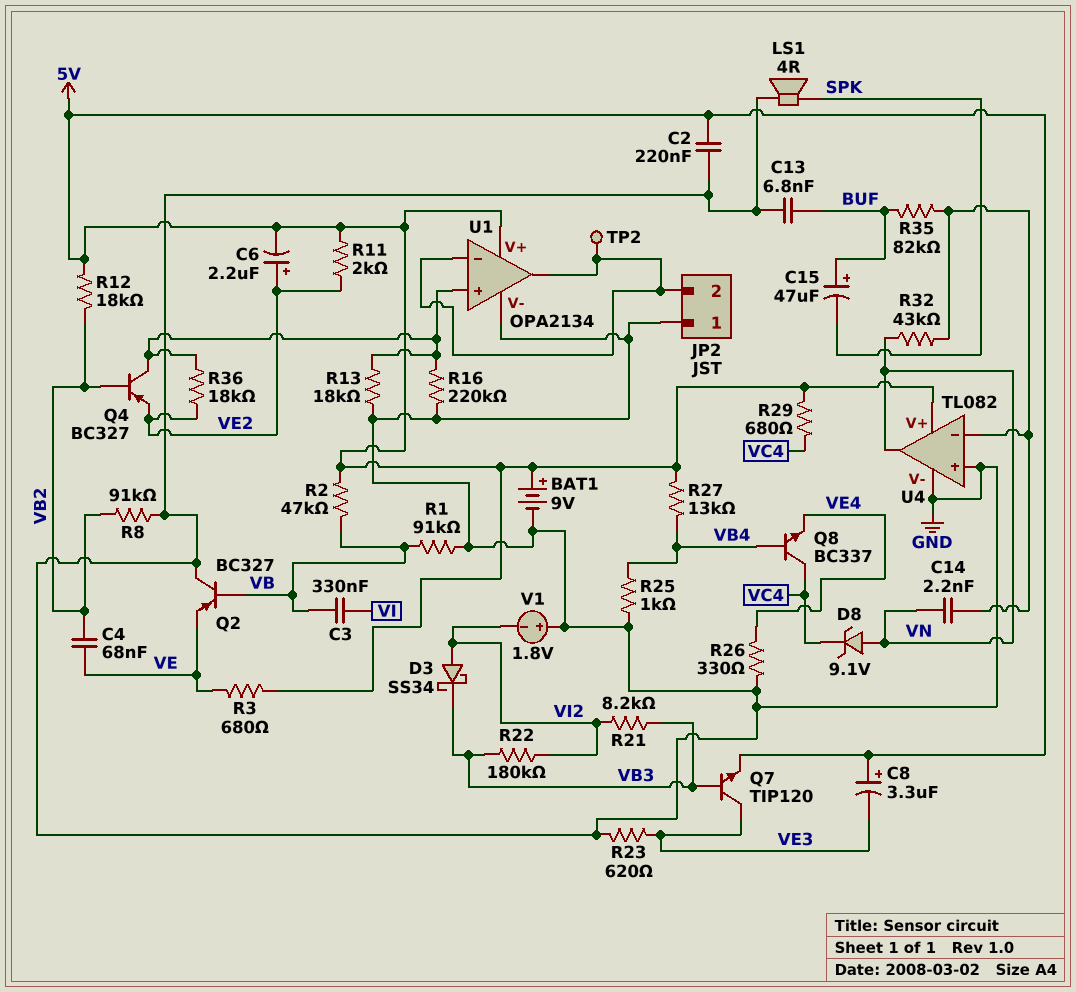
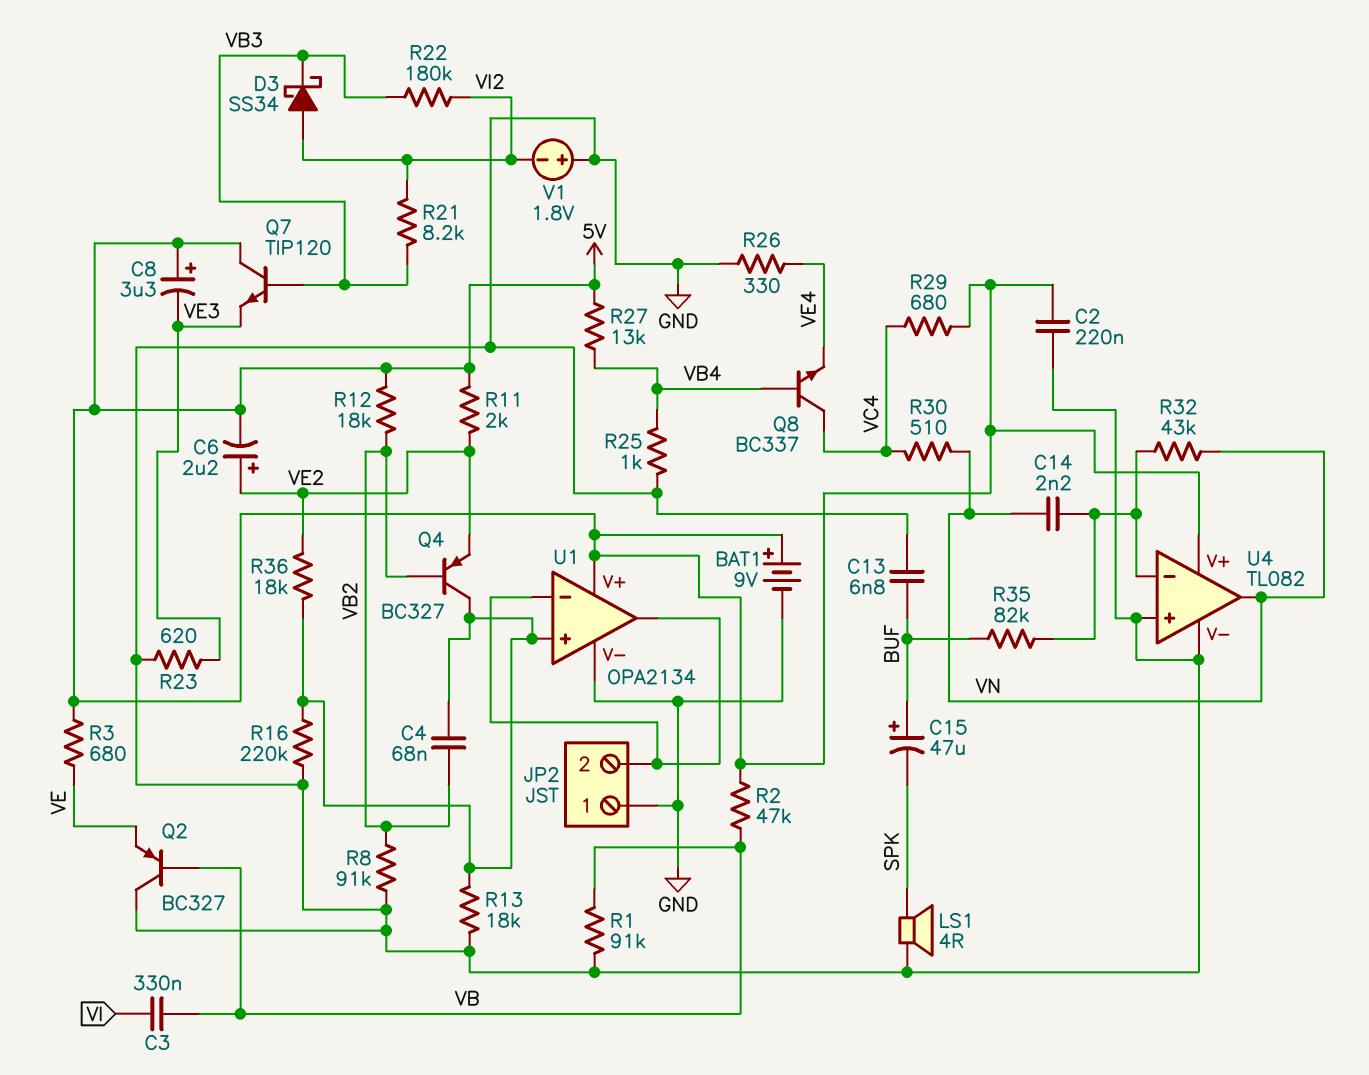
C4: 68nF (VB2, VE) -> 68nF (U1/in+, VB2)
D8: zener 9.1V (A VN, K VC4) -> none
Q7: NPN TIP120 (B VB3, C VE3, E 5V) -> NPN TIP120 (B VB3, C 5V, E VE3)
R30: none -> 510 (VC4, VN)
TP2: test point (JP2/2) -> none

